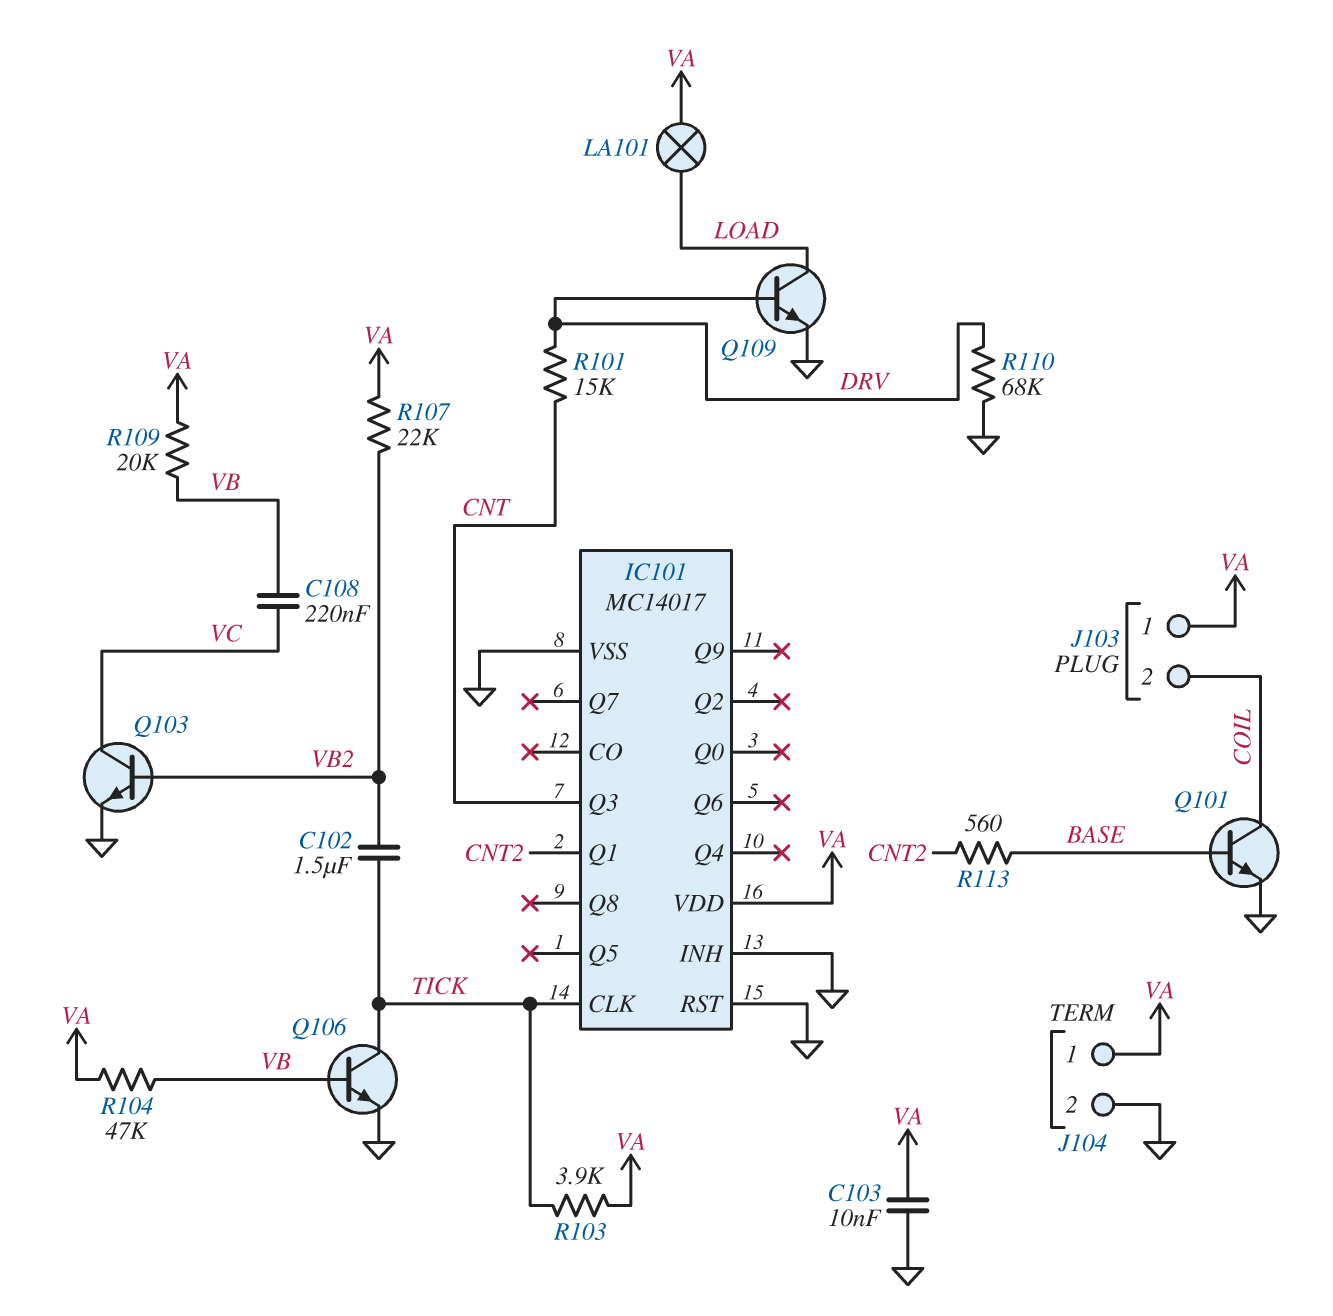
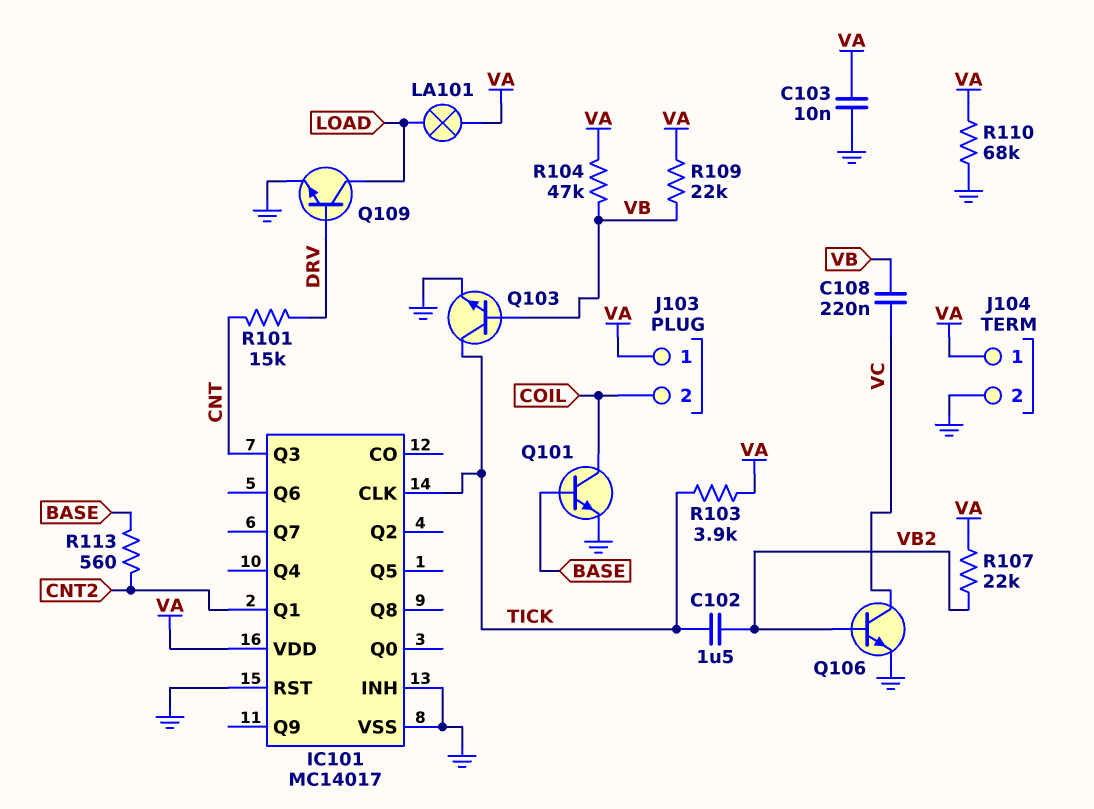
Q103: NPN (B VB2, C VC, E GND) -> NPN (B VB, C TICK, E GND)
Q106: NPN (B VB, C TICK, E GND) -> NPN (B VB2, C VC, E GND)
R109: 20k (VA, VB) -> 22k (VA, VB)
R110: 68k (DRV, GND) -> 68k (GND, VA)

